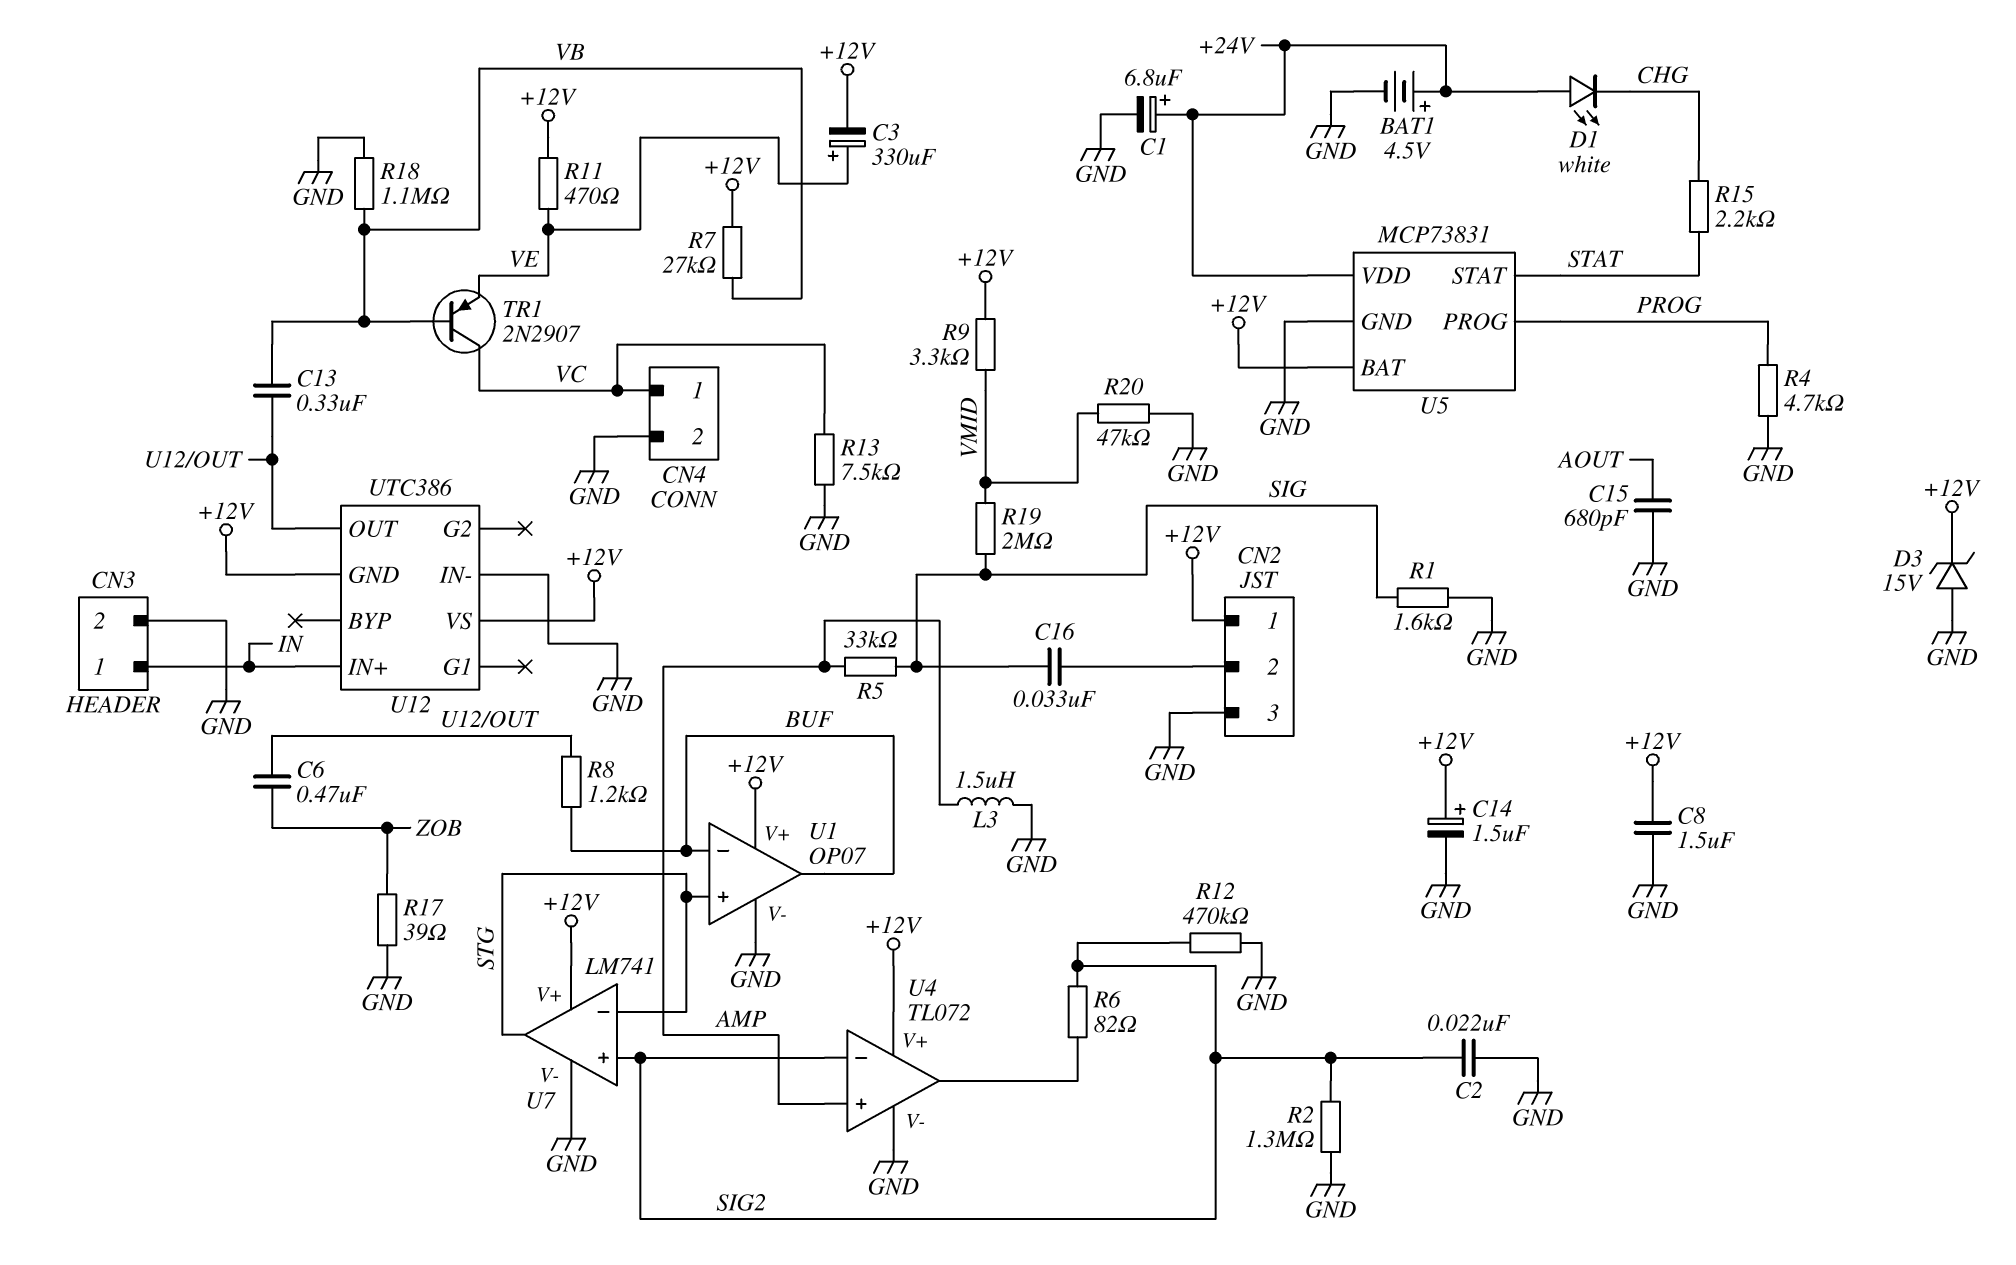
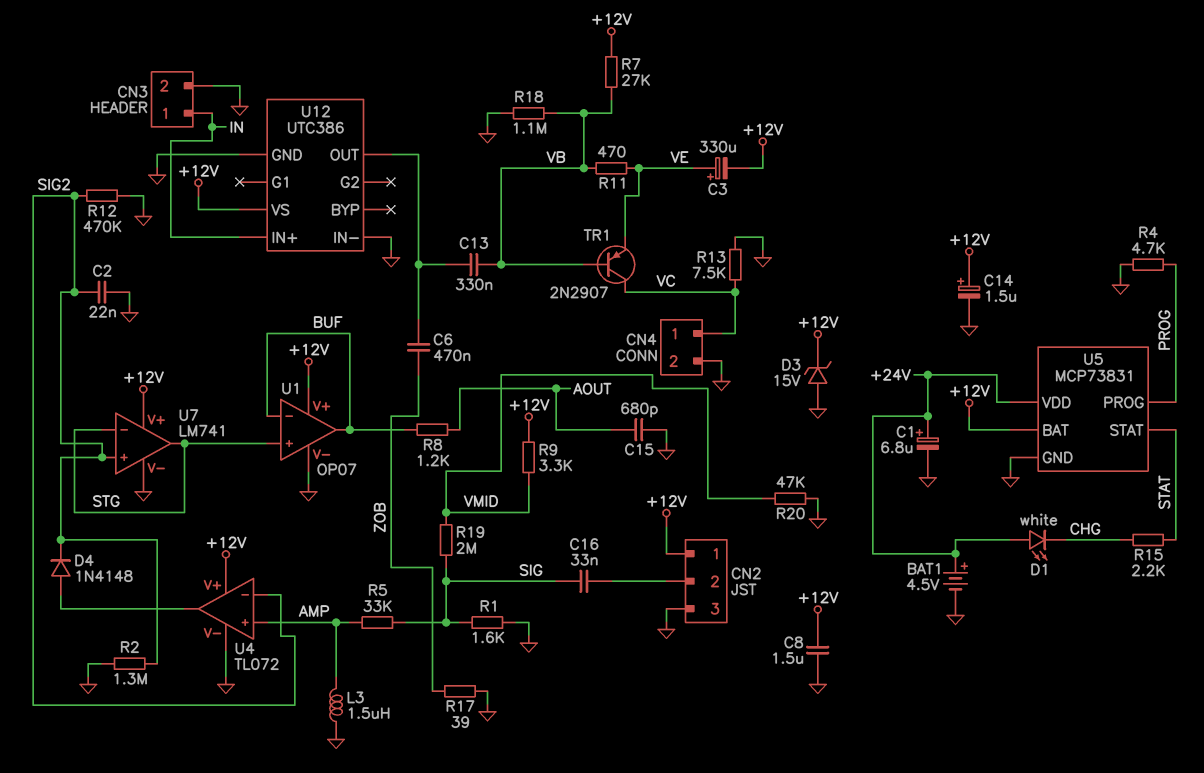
D4: none -> diode 1N4148 (A U4/out, K SIG2)
R6: 82 (SIG2, U4/out) -> none
R8: 1.2k (BUF, U12/OUT) -> 1.2k (AOUT, BUF)
R11: 470 (+12V, VE) -> 470 (VB, VE)
U12 pin GND: +12V -> GND

